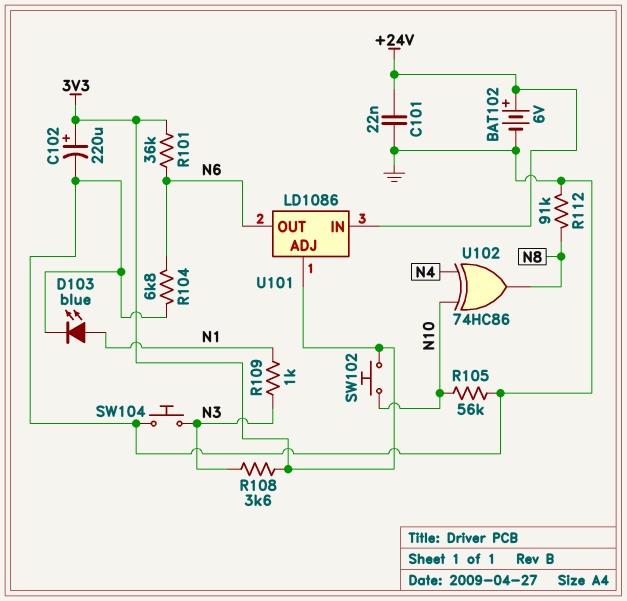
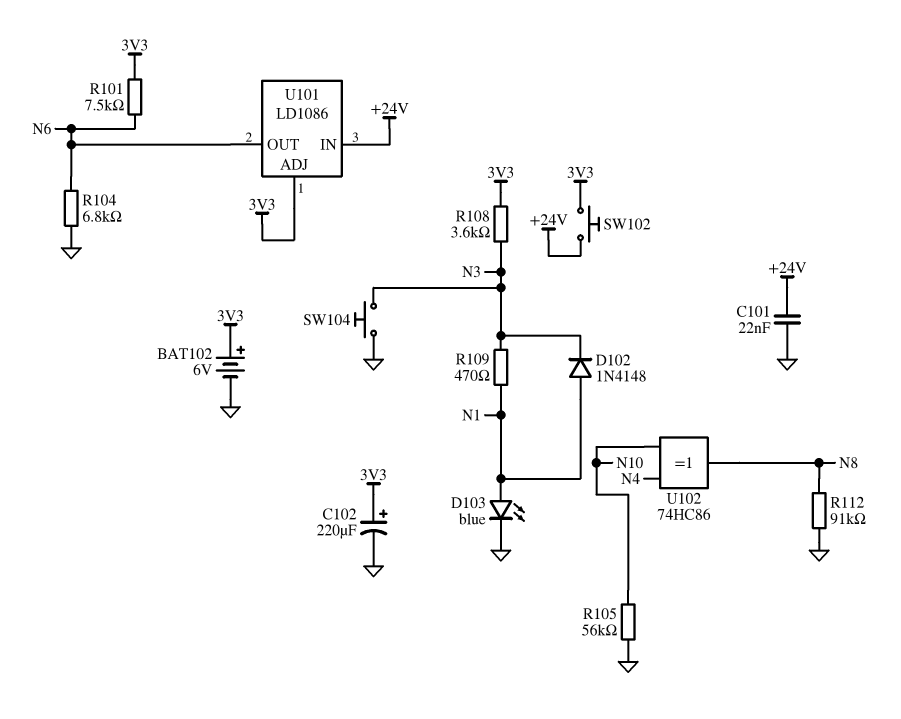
BAT102: 6V (plus +24V, minus GND) -> 6V (plus 3V3, minus GND)
D102: none -> diode 1N4148 (A N1, K N3)
R101: 36k (3V3, N6) -> 7.5k (3V3, N6)
R109: 1k (N1, N3) -> 470 (N1, N3)
SW102: button (3V3, N10) -> button (+24V, 3V3)

